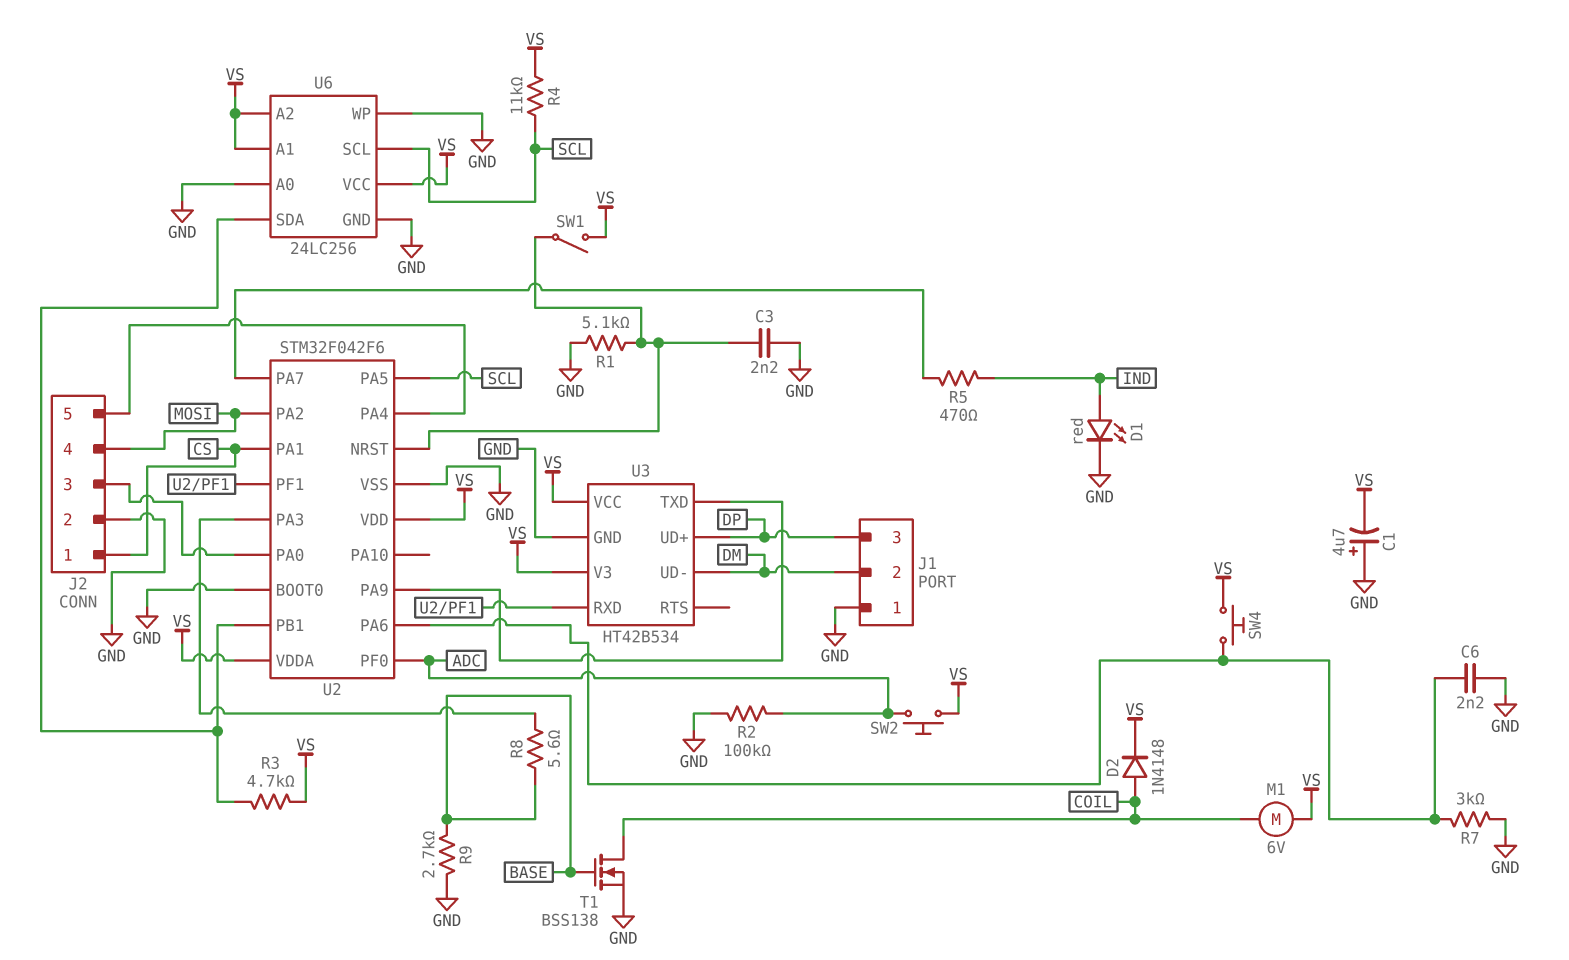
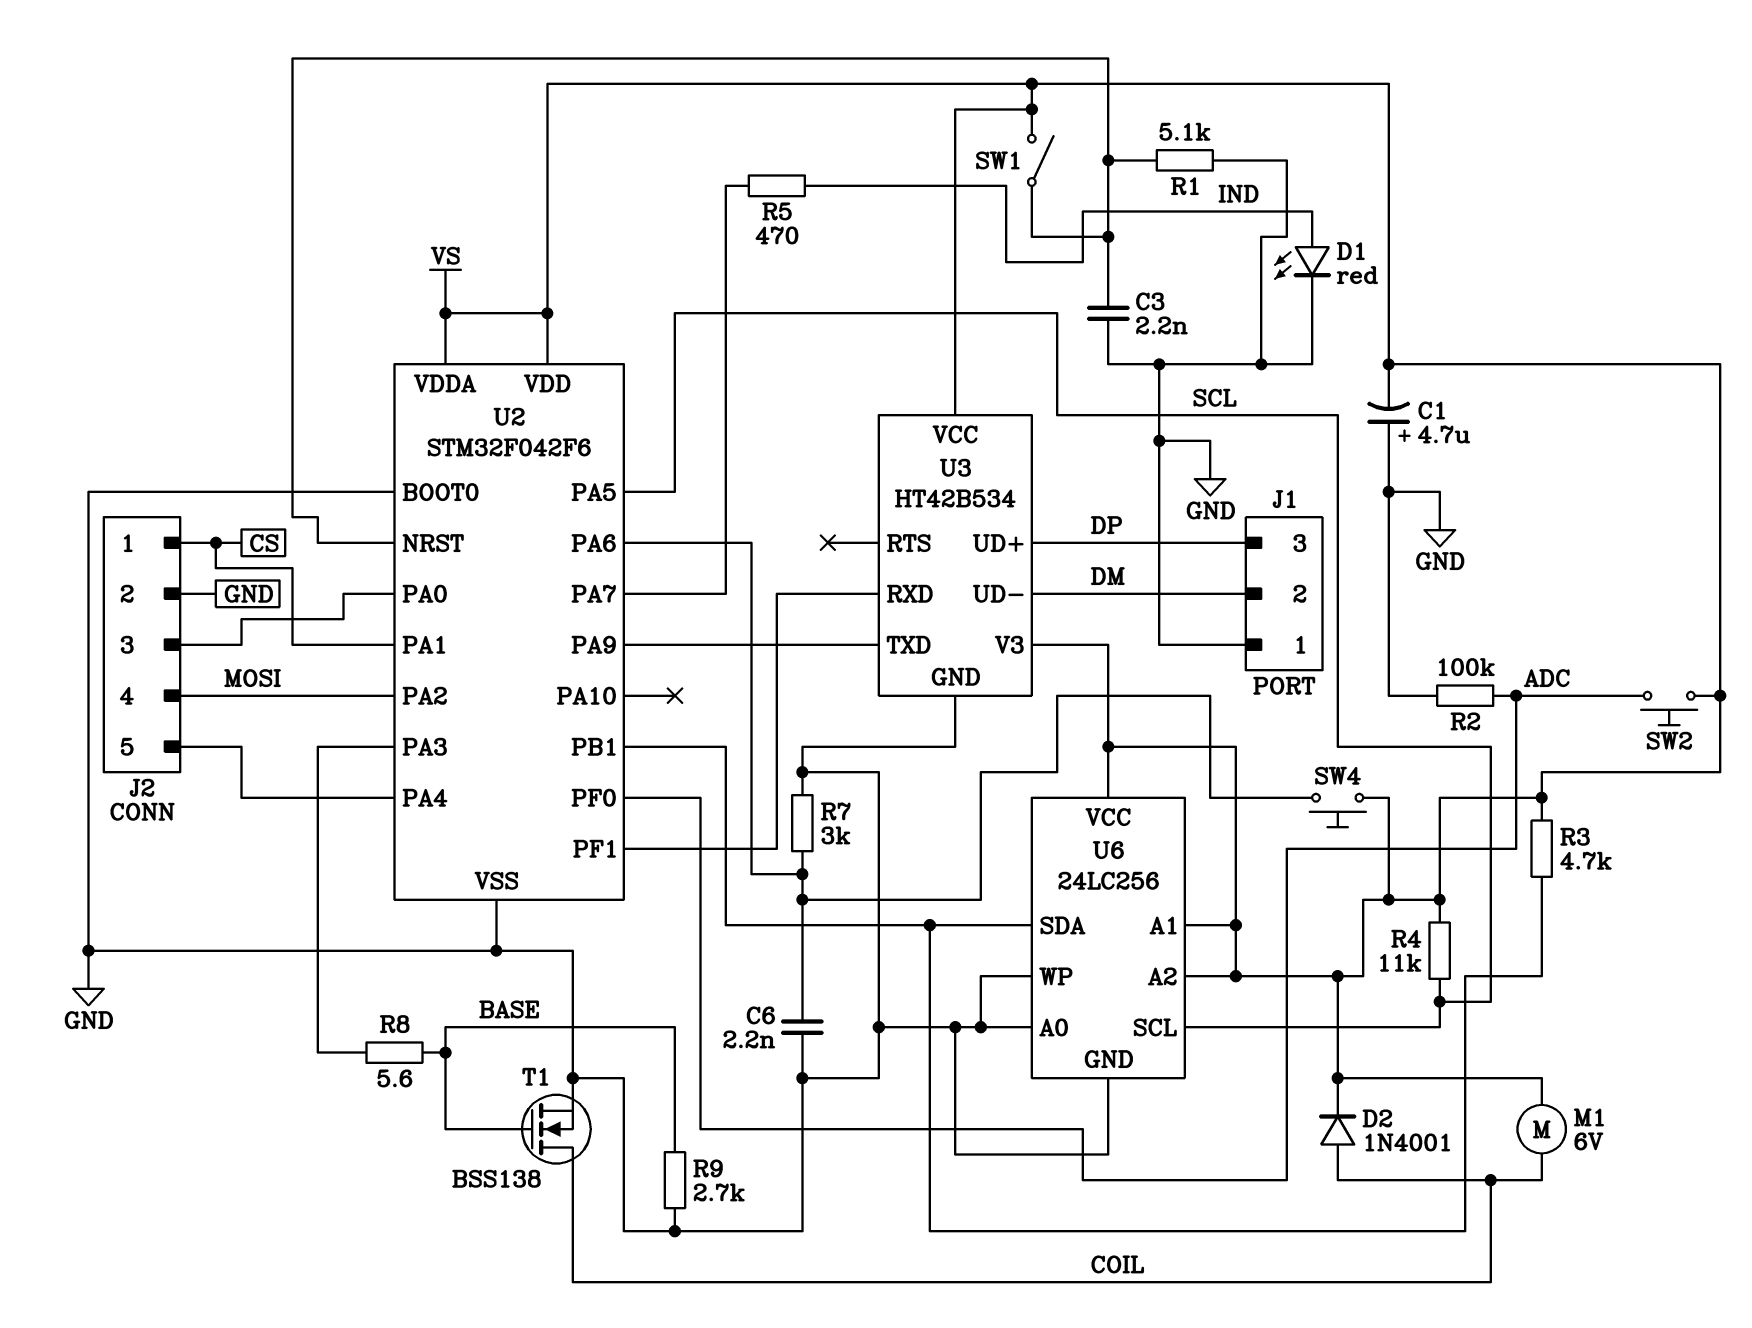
D2: diode 1N4148 (A COIL, K VS) -> diode 1N4001 (A COIL, K VS)

